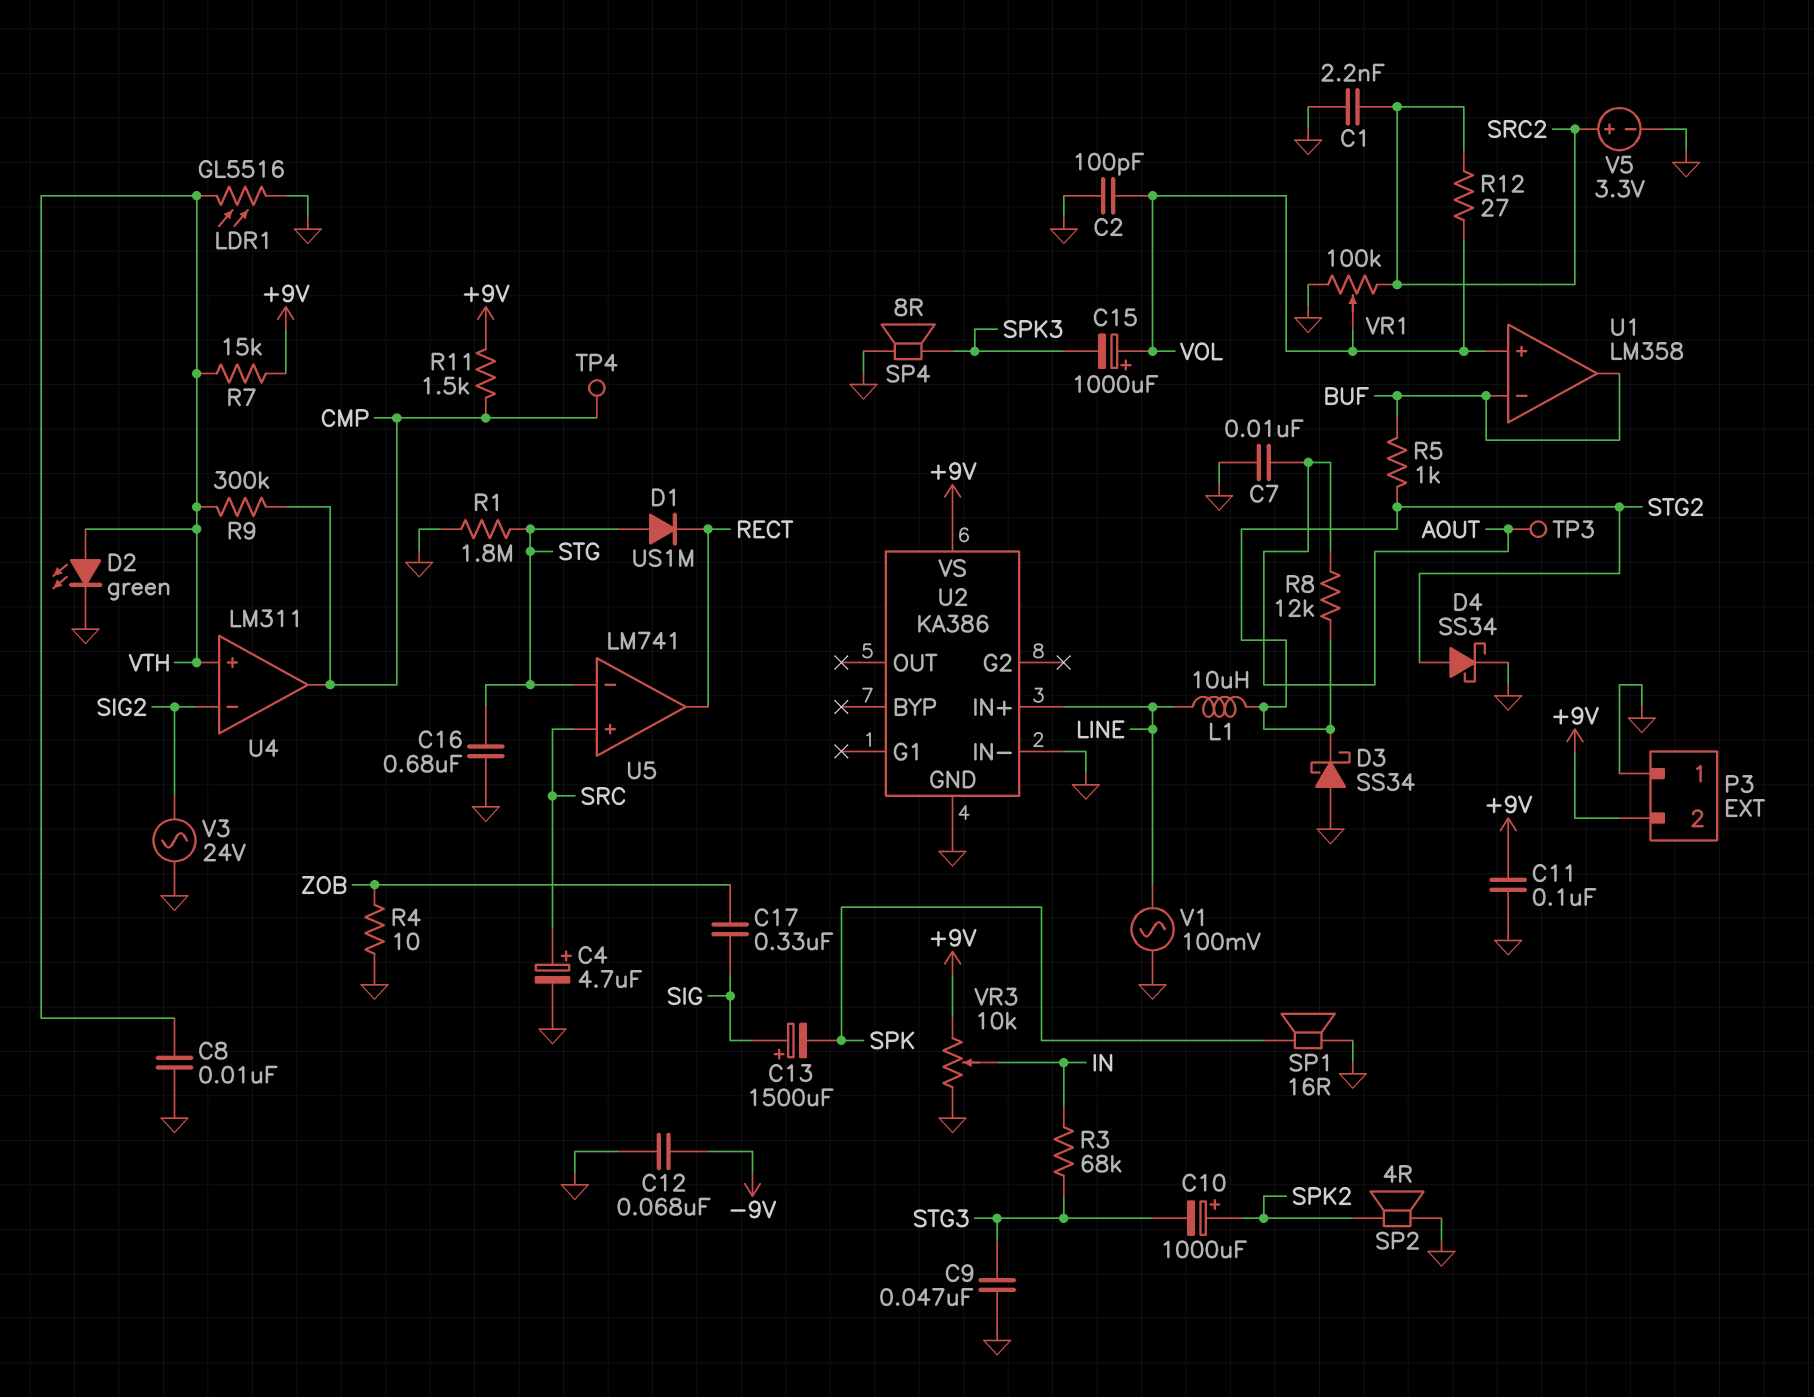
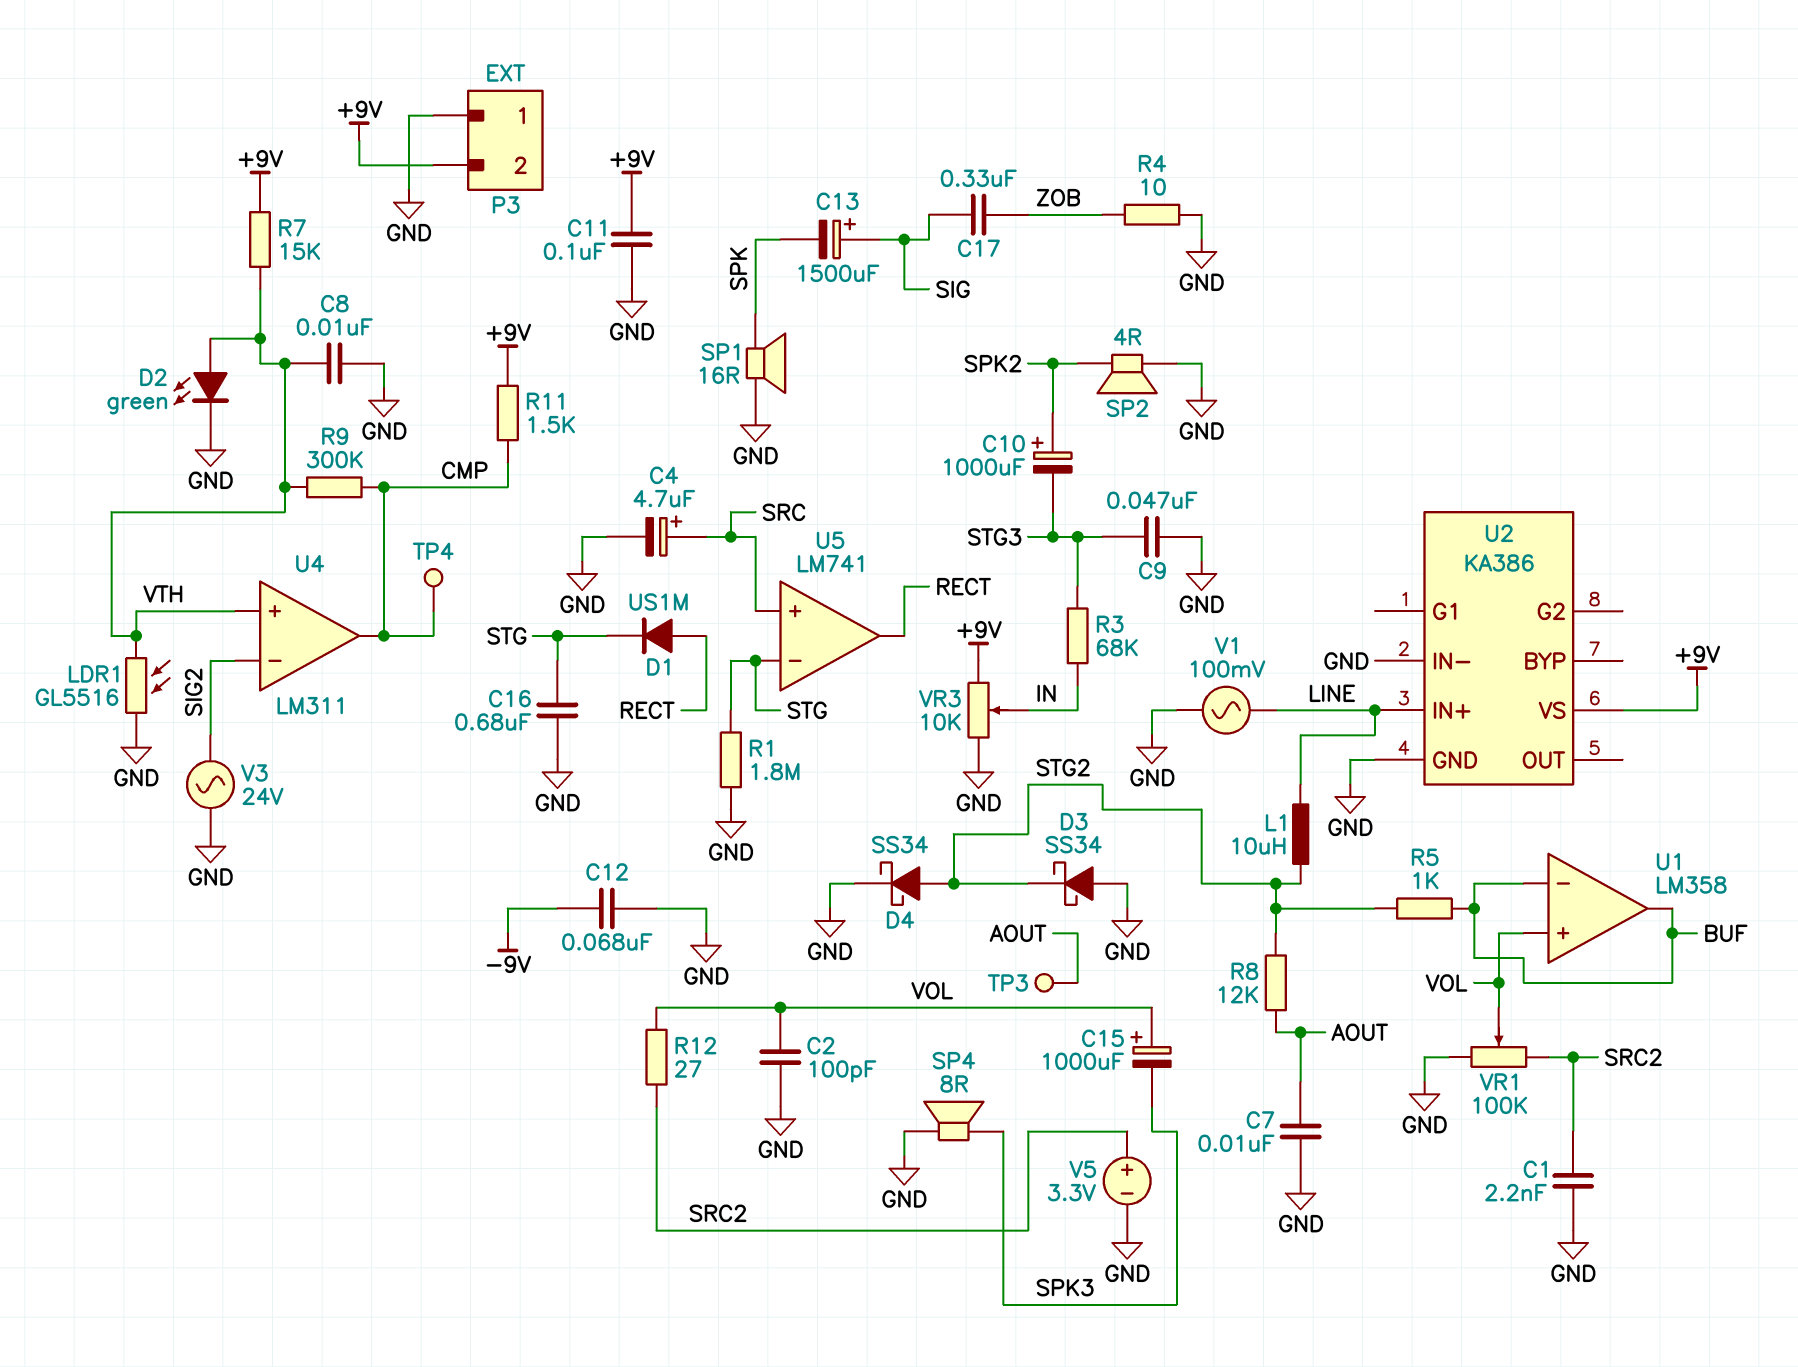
D1: diode US1M (A STG, K RECT) -> diode US1M (A RECT, K STG)

